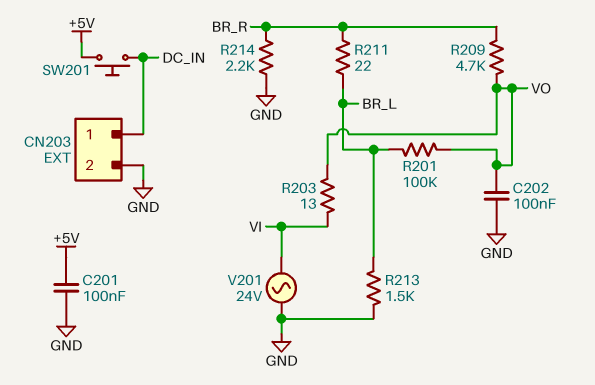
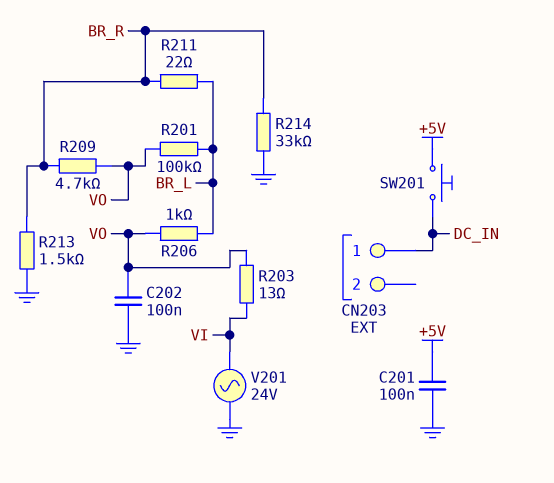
CN203 pin 2: GND -> none
R206: none -> 1k (BR_L, VO)
R213: 1.5k (BR_L, GND) -> 1.5k (BR_R, GND)
R214: 2.2k (BR_R, GND) -> 33k (BR_R, GND)

